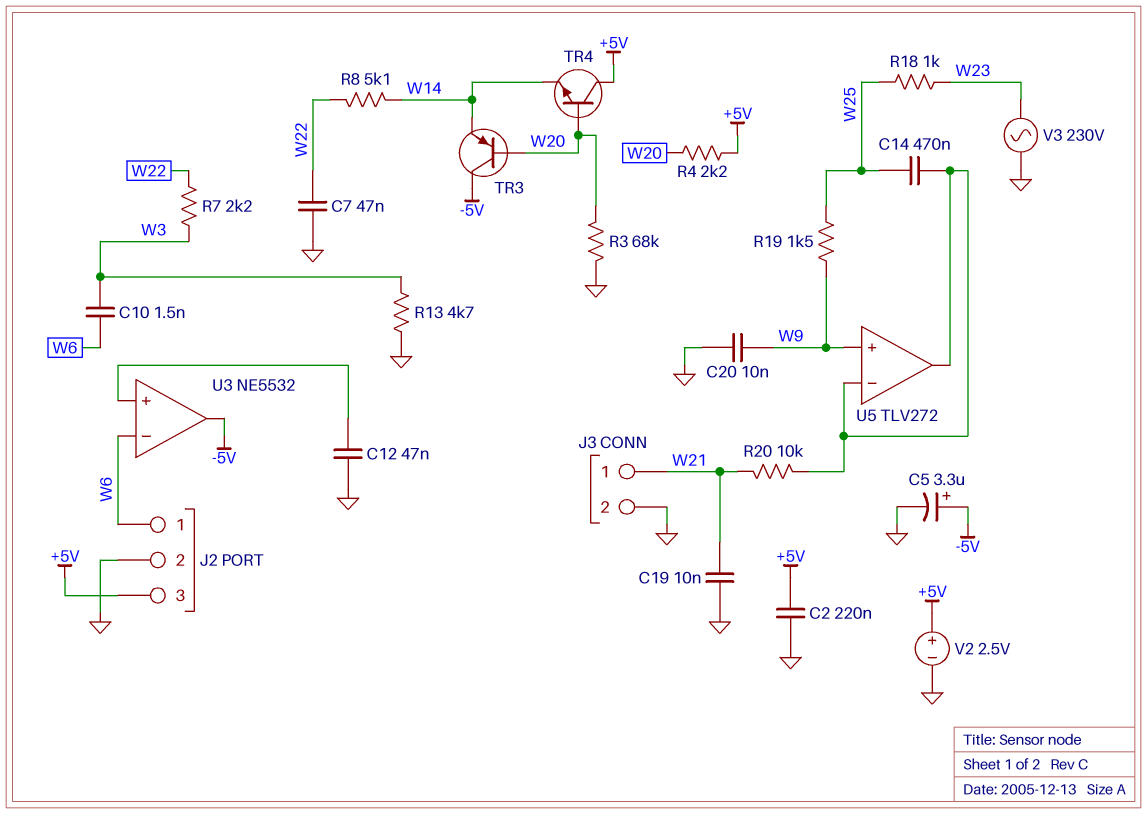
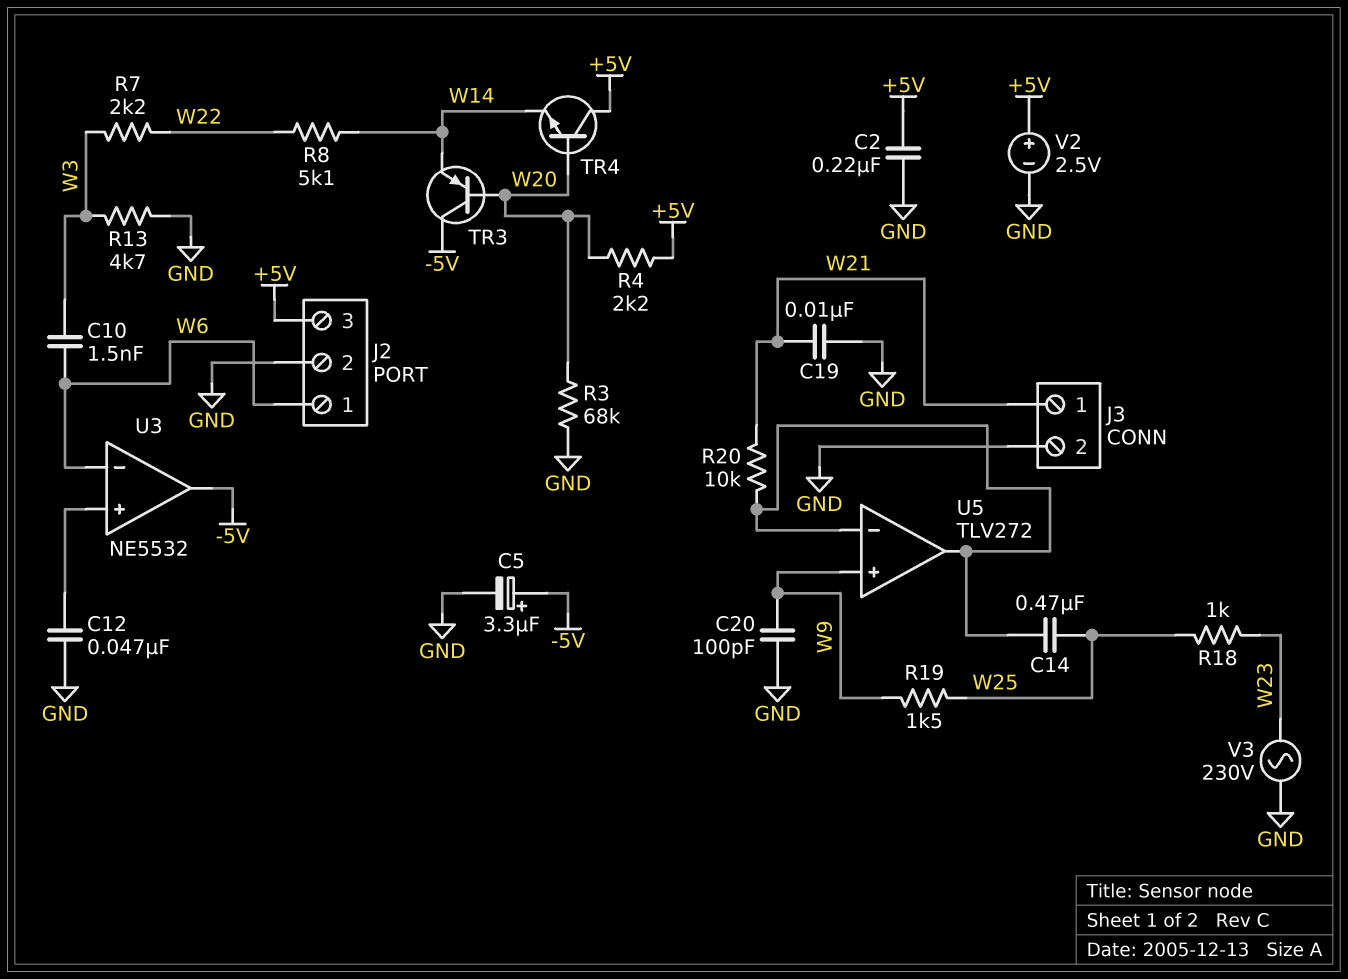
C7: 47nF (GND, W22) -> none
C20: 10nF (GND, W9) -> 100pF (GND, W9)

